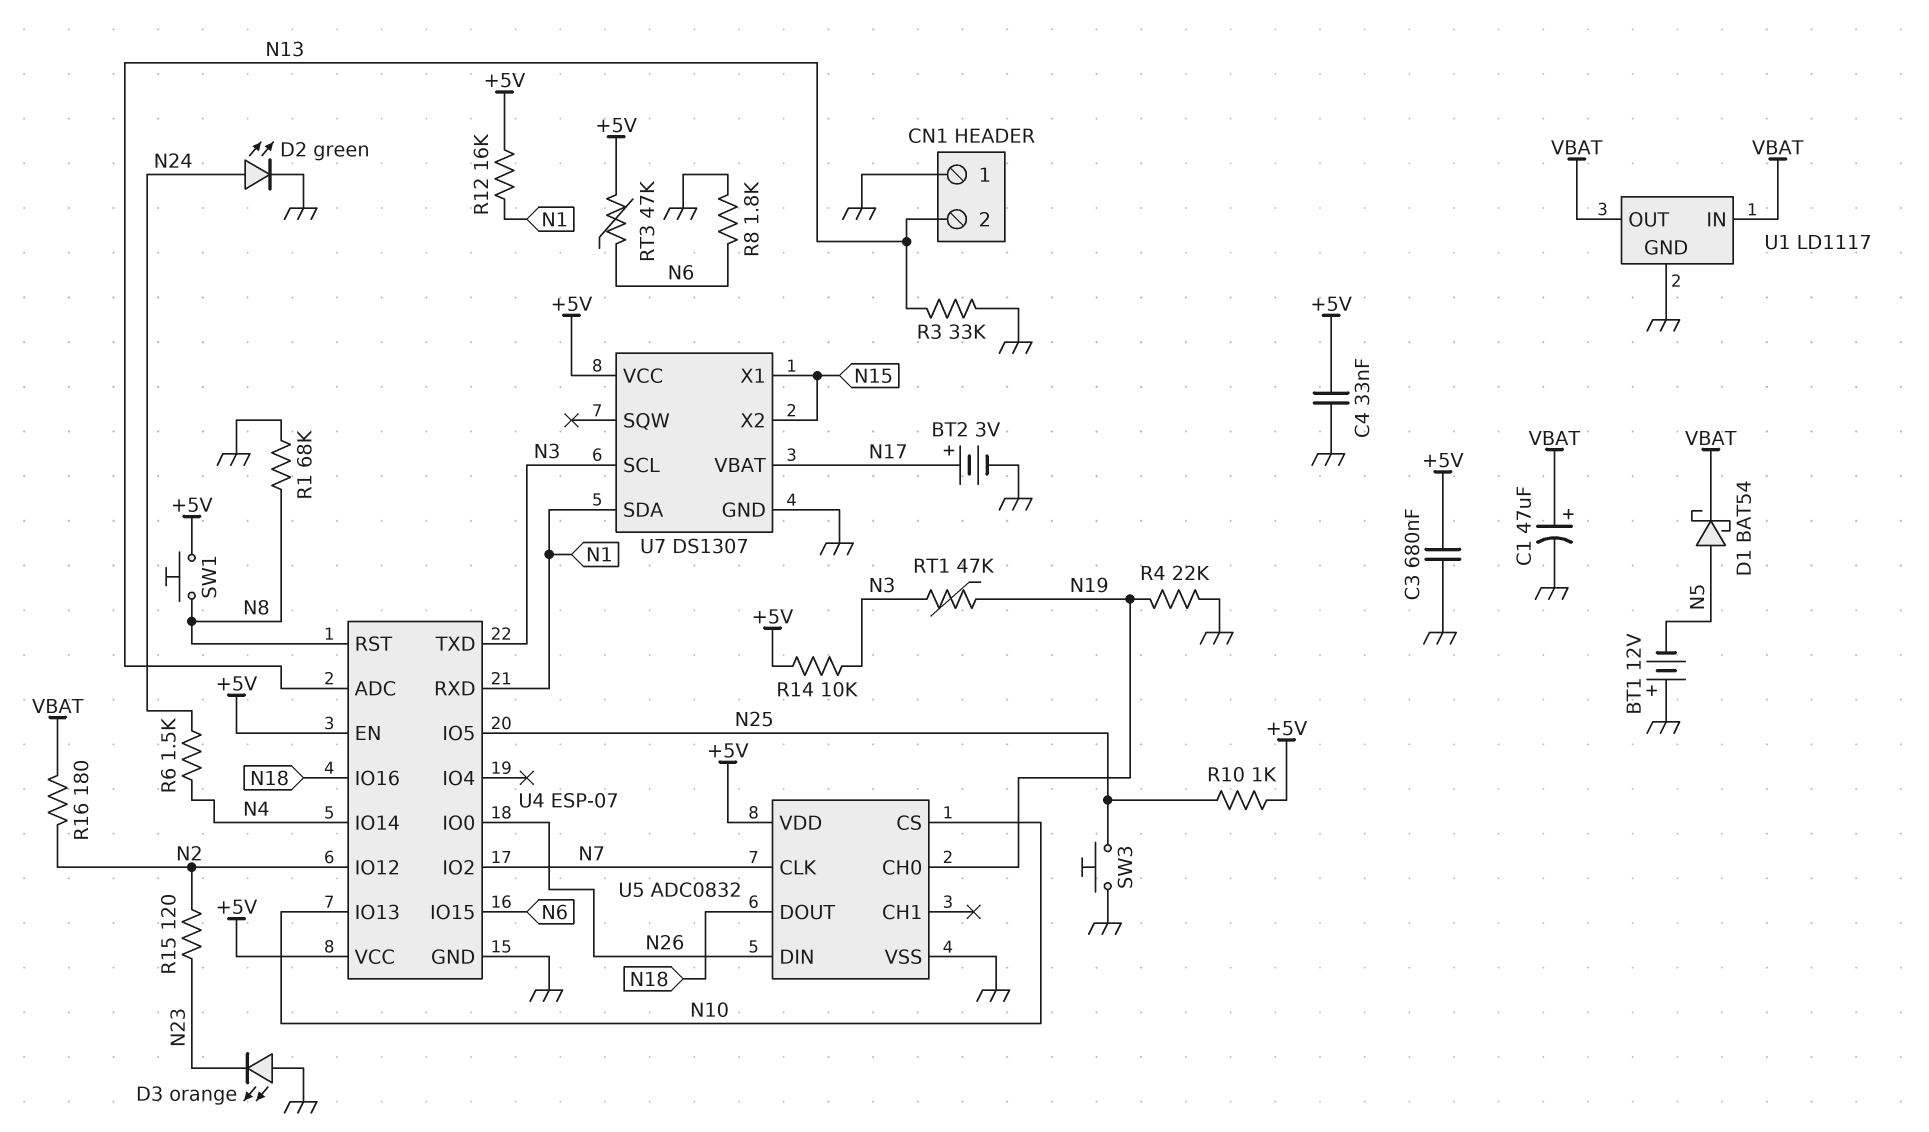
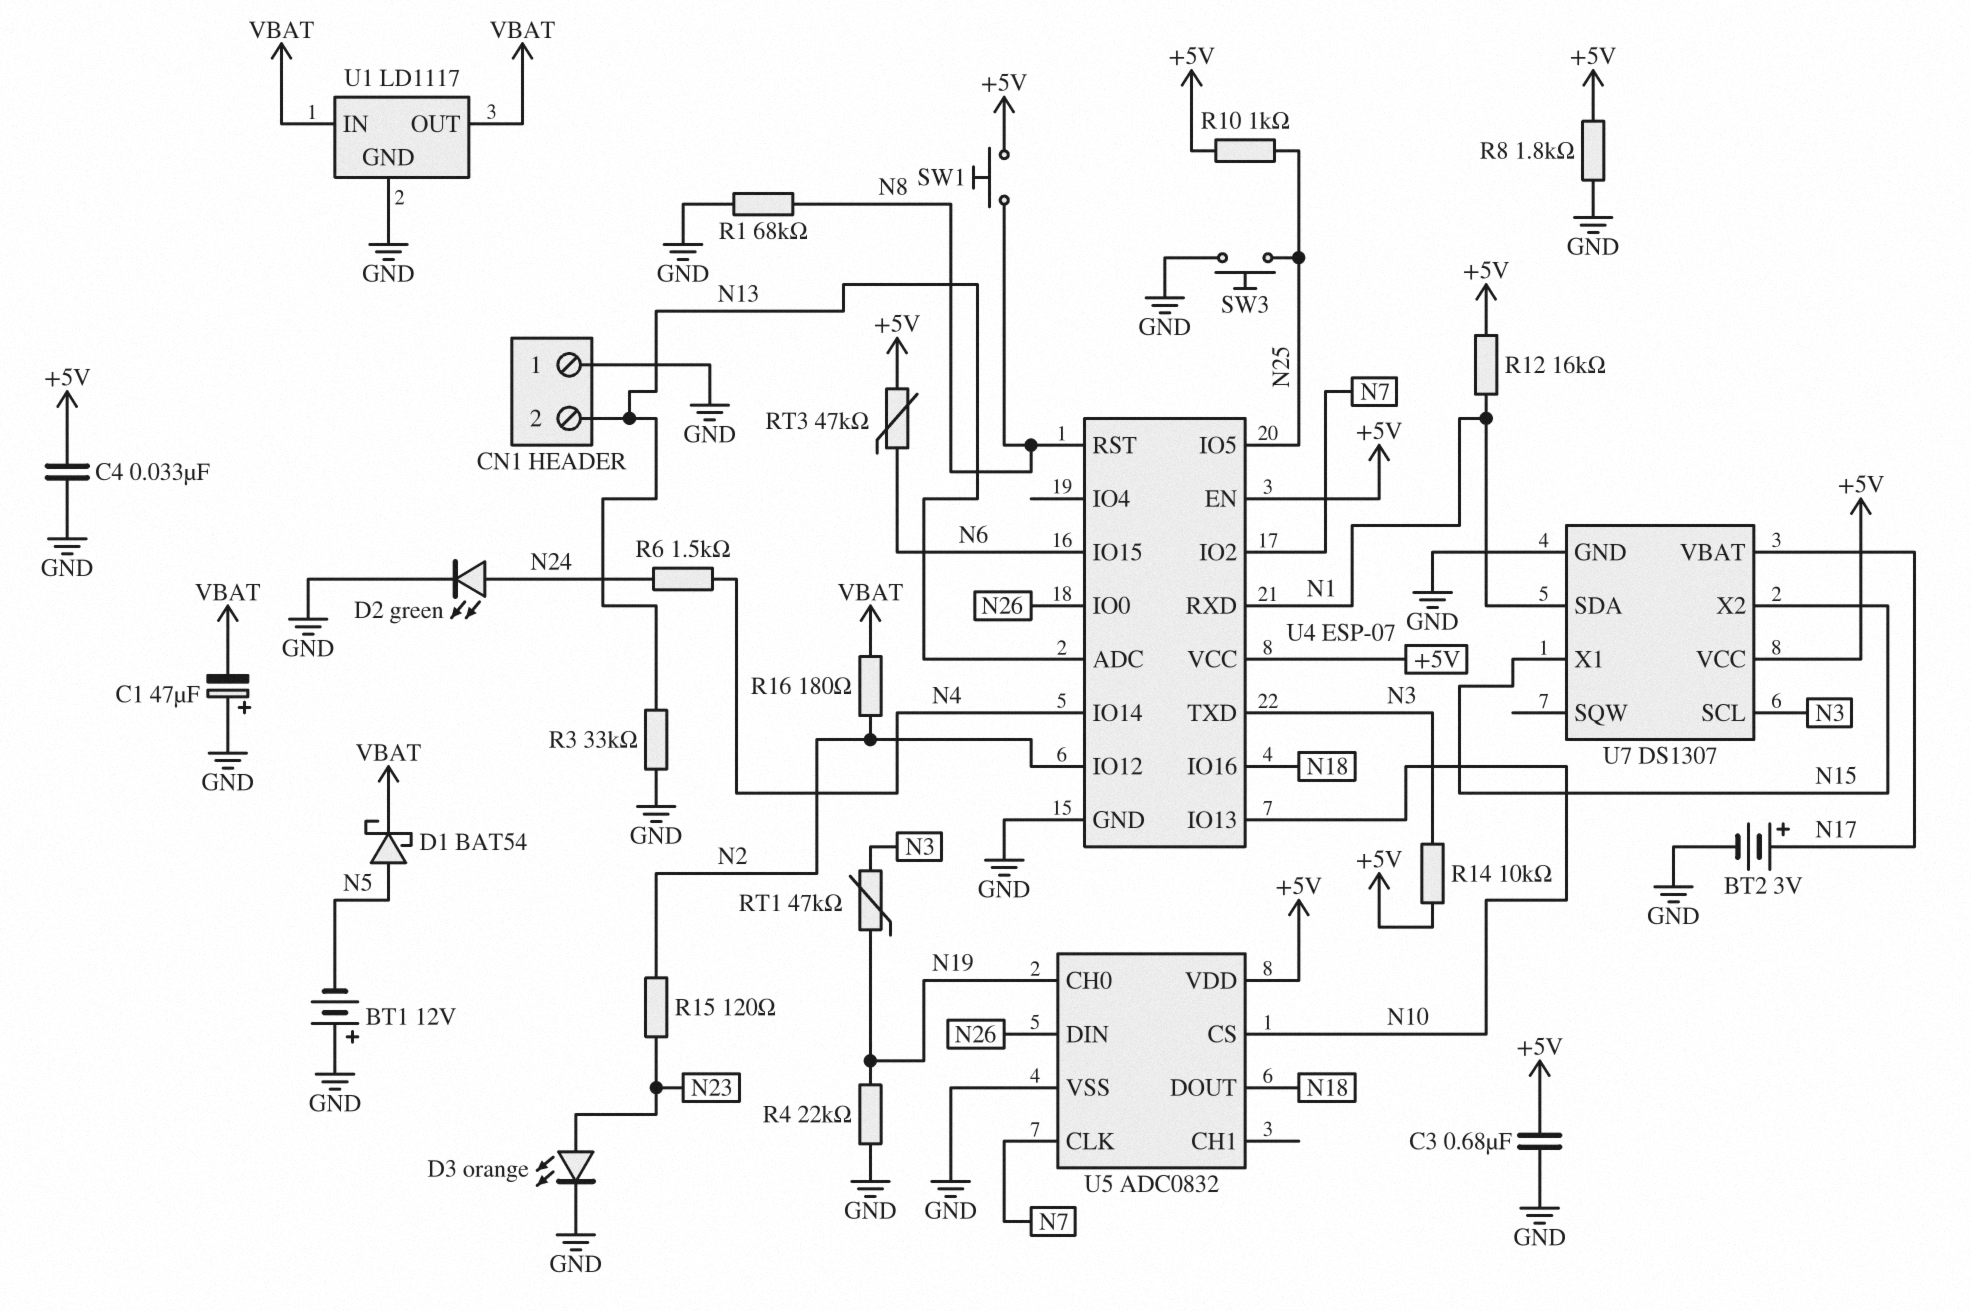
C1: 47uF (plus VBAT, minus GND) -> 47uF (plus GND, minus VBAT)
D3: LED orange (A GND, K N23) -> LED orange (A N23, K GND)
R8: 1.8k (GND, N6) -> 1.8k (+5V, GND)

